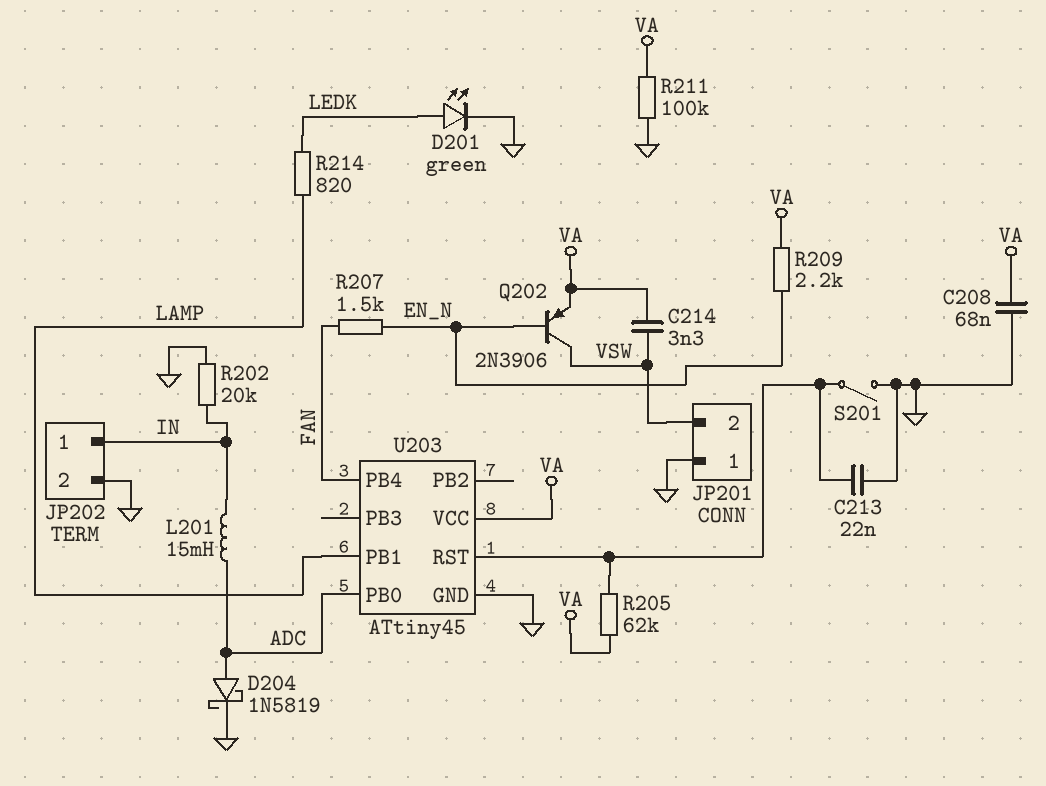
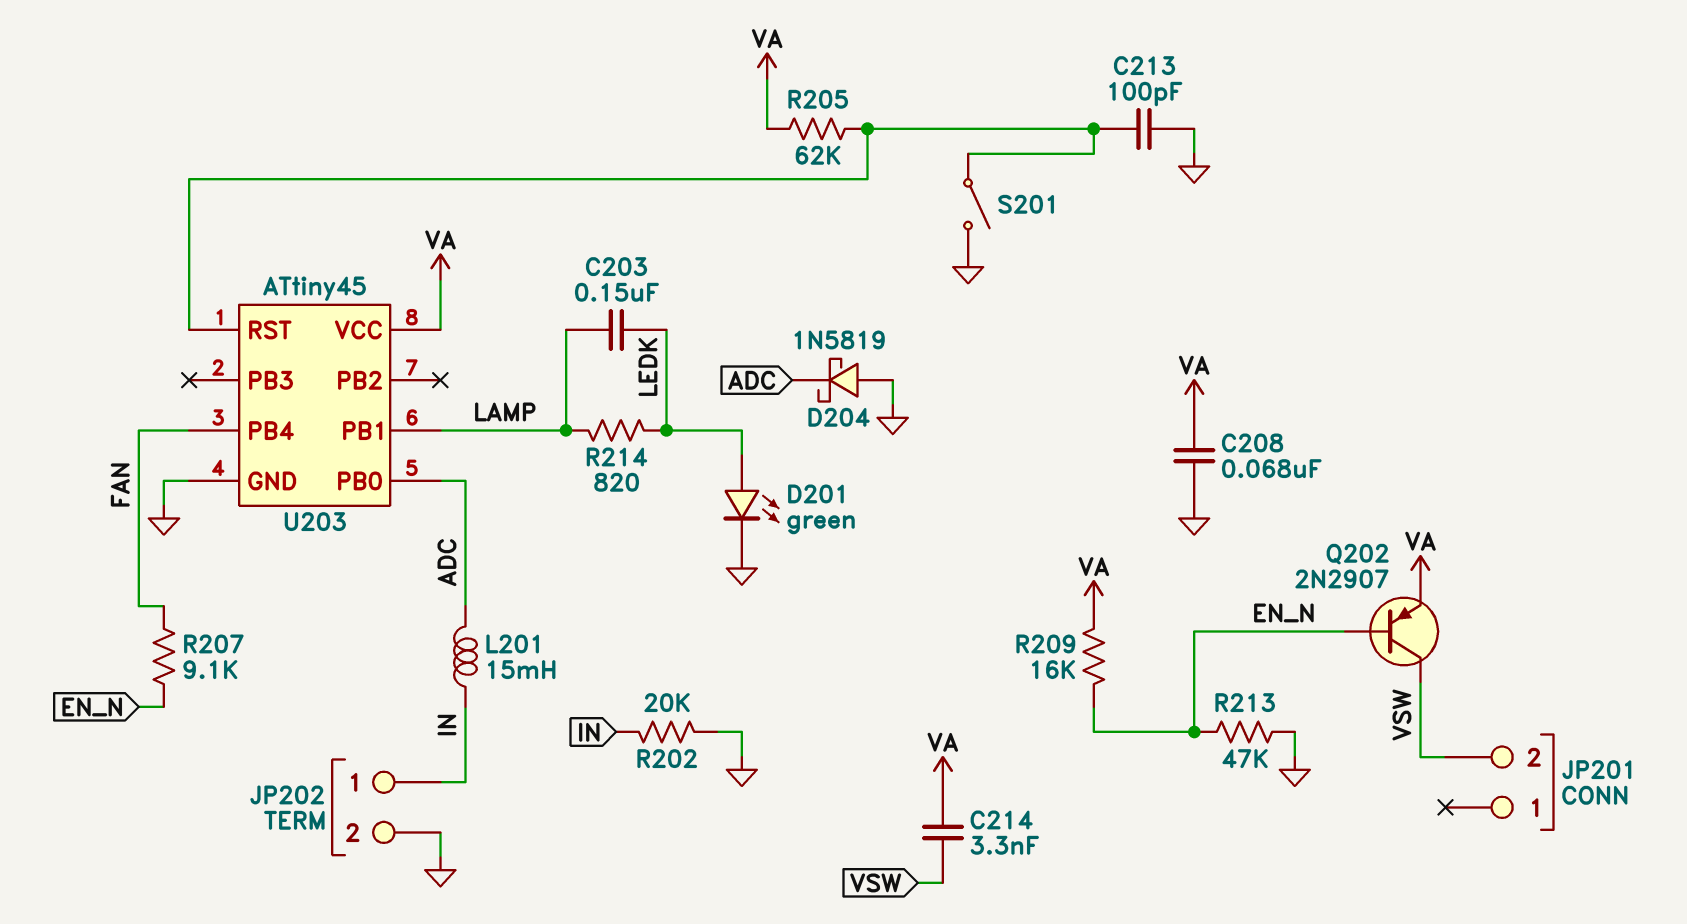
C203: none -> 150nF (LAMP, LEDK)
C213: 22nF (GND, U203/RST) -> 100pF (GND, U203/RST)
D204: schottky 1N5819 (A ADC, K GND) -> schottky 1N5819 (A GND, K ADC)
JP201 pin 1: GND -> none
Q202: PNP 2N3906 (B EN_N, C VSW, E VA) -> PNP 2N2907 (B EN_N, C VSW, E VA)
R207: 1.5k (EN_N, FAN) -> 9.1k (EN_N, FAN)
R209: 2.2k (EN_N, VA) -> 16k (EN_N, VA)
R211: 100k (GND, VA) -> none
R213: none -> 47k (EN_N, GND)

